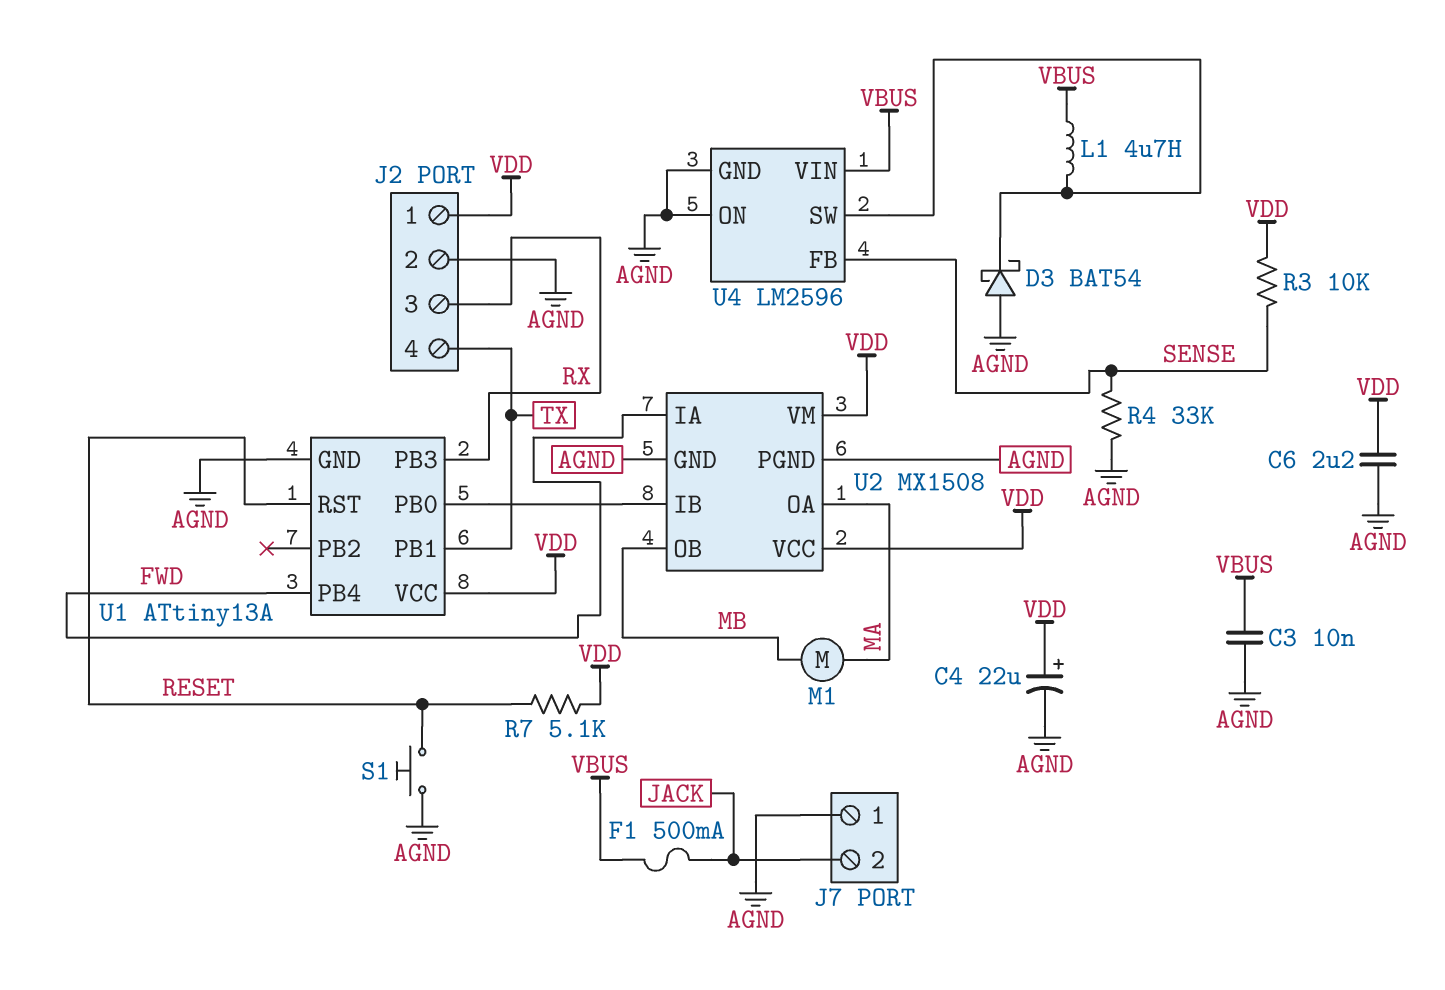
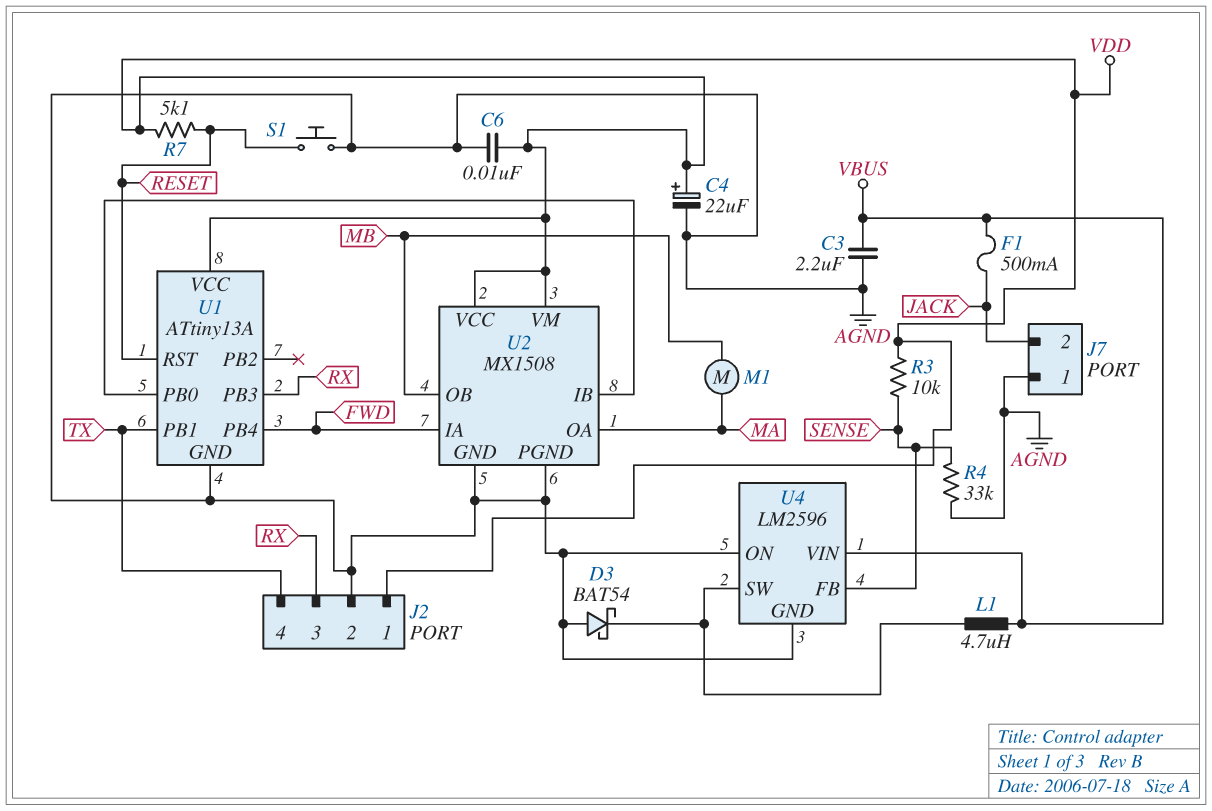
C3: 10nF (AGND, VBUS) -> 2.2uF (AGND, VBUS)
C6: 2.2uF (AGND, VDD) -> 10nF (AGND, VDD)

